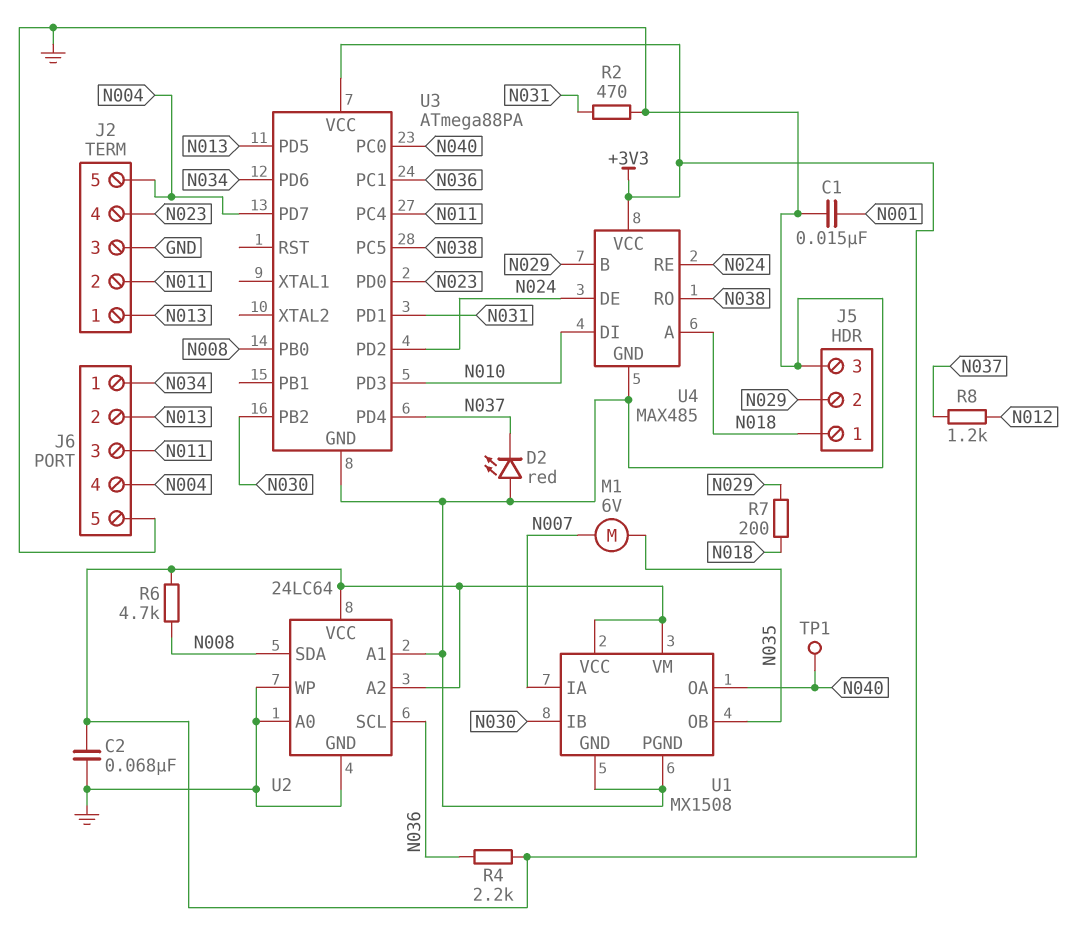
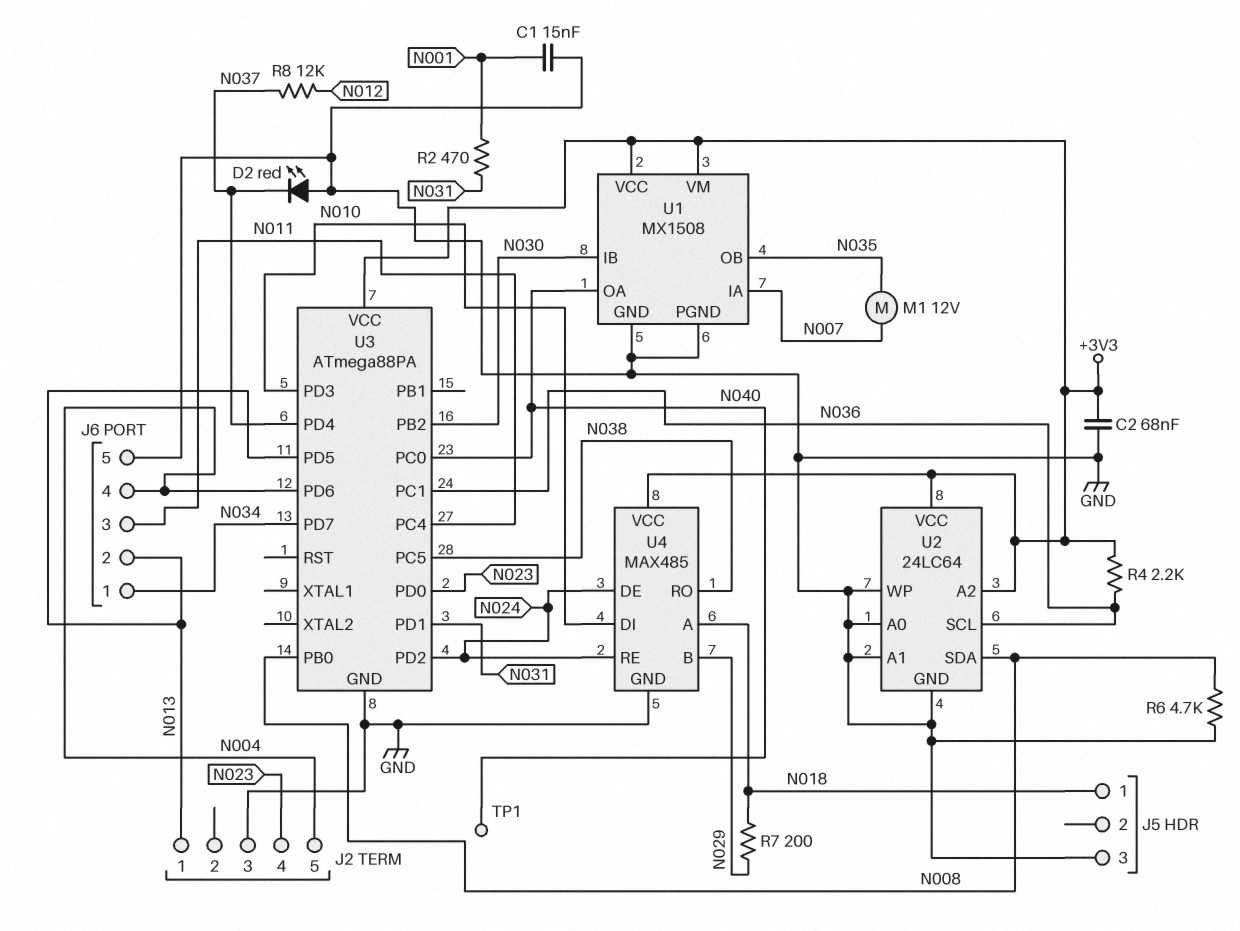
J2 pin 2: N011 -> none
J5 pin 2: N029 -> none
M1: motor 6V (N007, N035) -> motor 12V (N007, N035)
R2: 470 (GND, N031) -> 470 (N001, N031)
R6: 4.7k (+3V3, N008) -> 4.7k (GND, N008)
R8: 1.2k (N012, N037) -> 12k (N012, N037)
U3 pin PD6: N034 -> N004
U3 pin PD7: N004 -> N034

